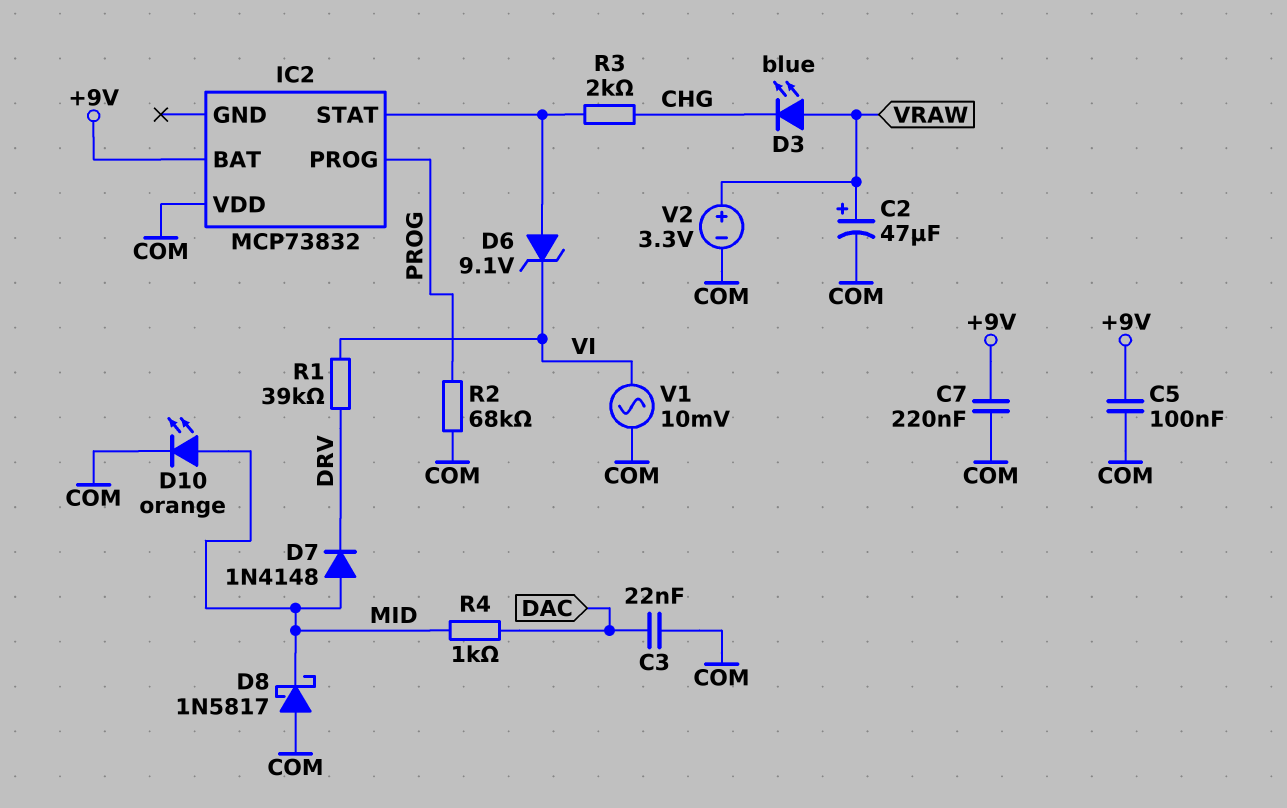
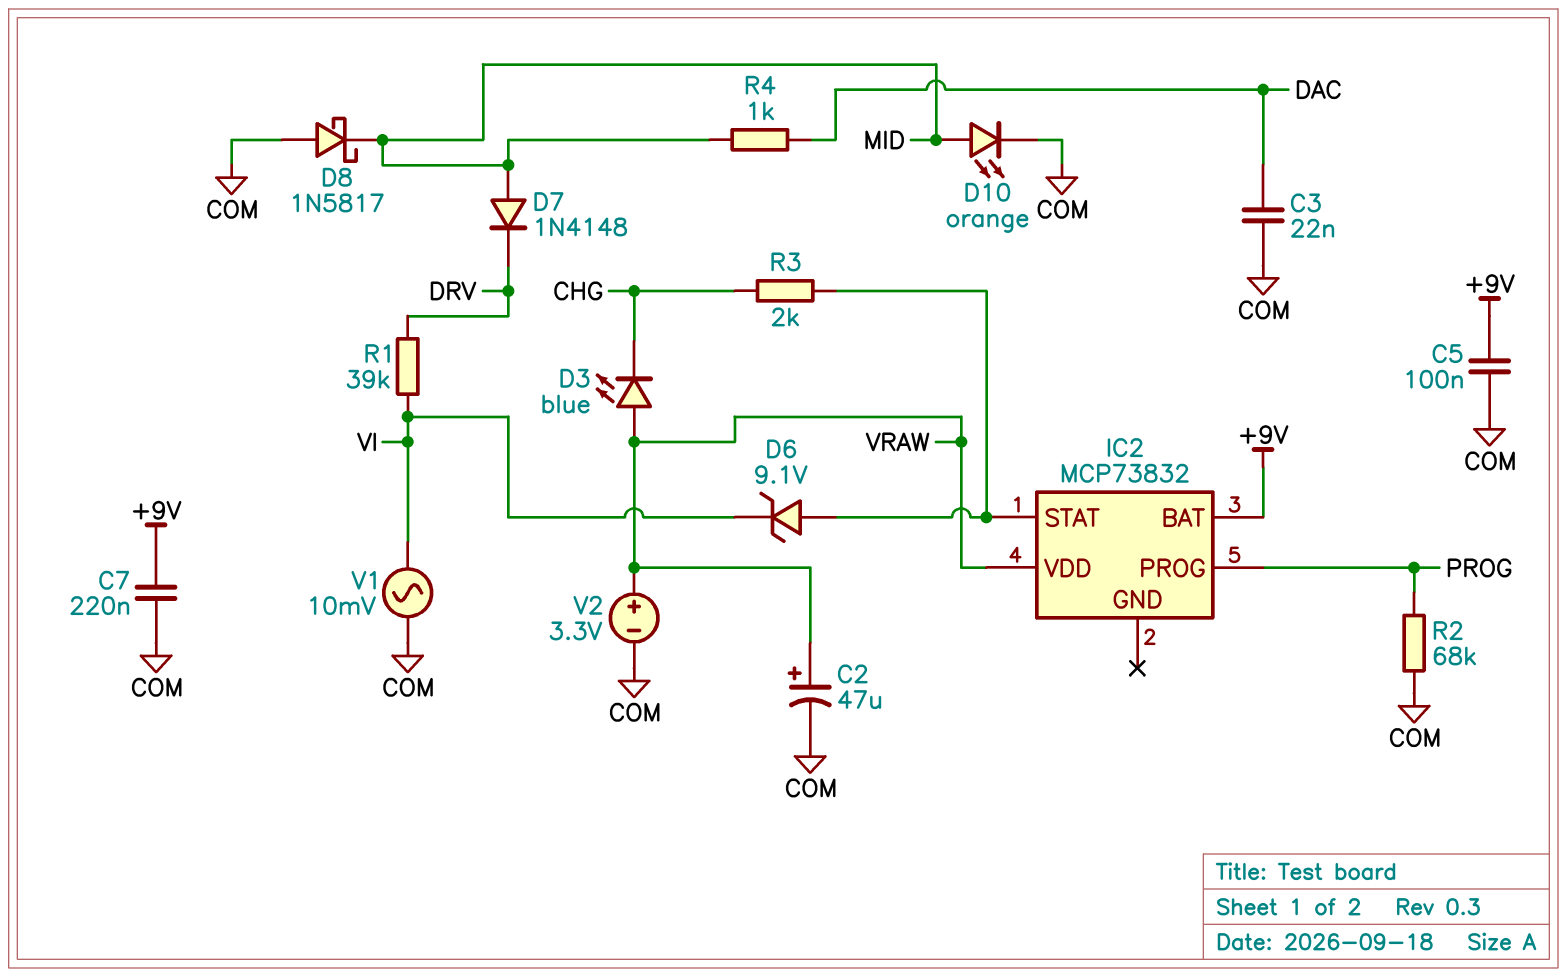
IC2 pin VDD: COM -> VRAW

